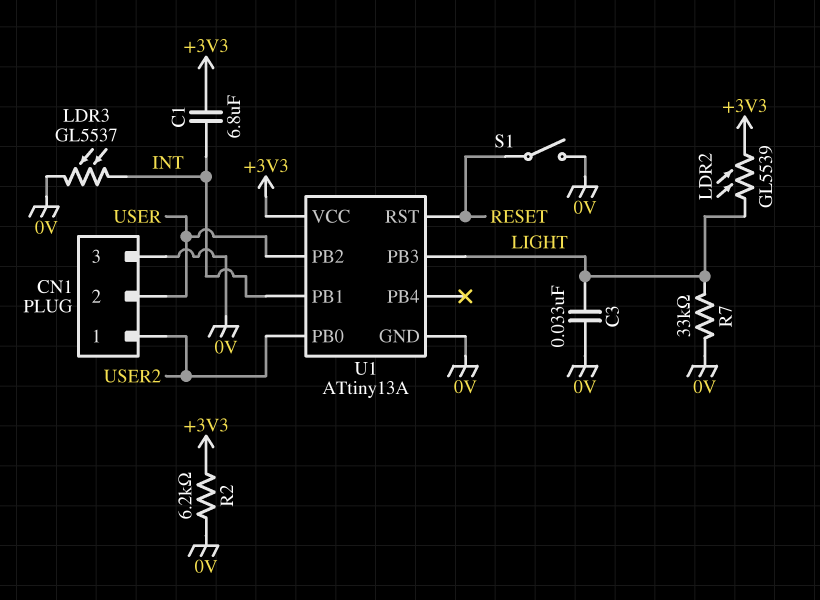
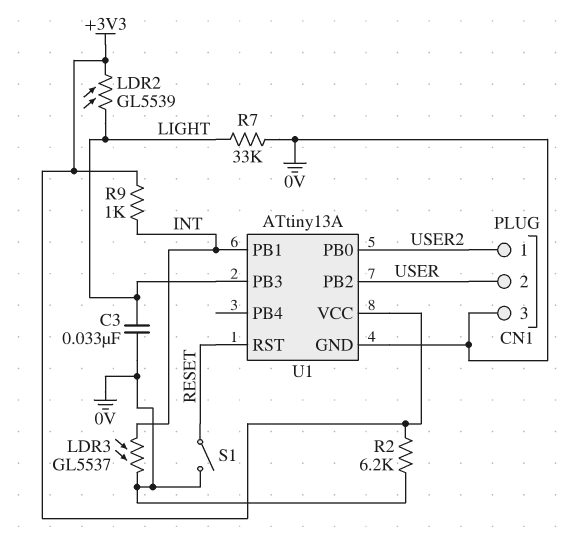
C1: 6.8uF (+3V3, INT) -> none
R9: none -> 1k (+3V3, INT)

